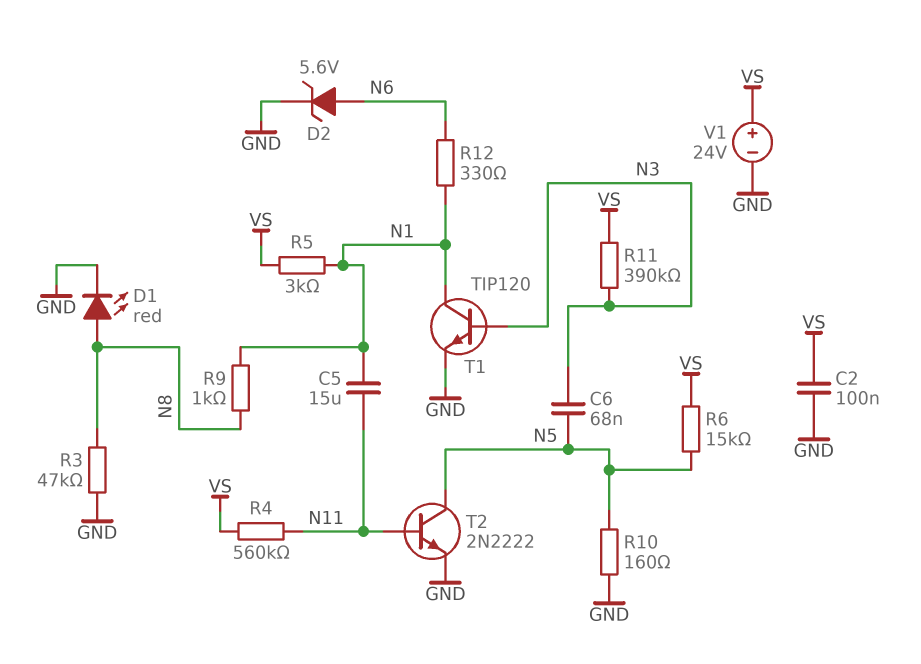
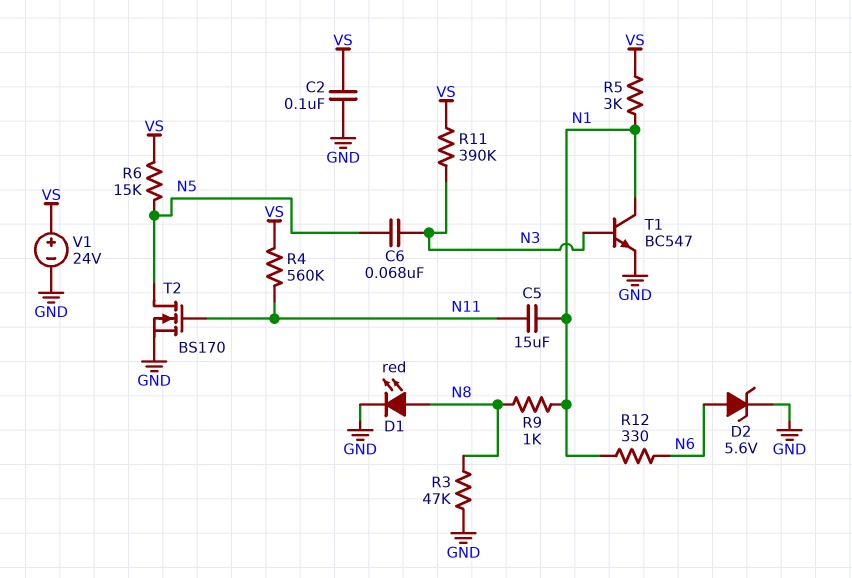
R10: 160 (GND, N5) -> none
T1: NPN TIP120 (B N3, C N1, E GND) -> NPN BC547 (B N3, C N1, E GND)
T2: NPN 2N2222 (B N11, C N5, E GND) -> NMOS BS170 (G N11, D N5, S GND)

